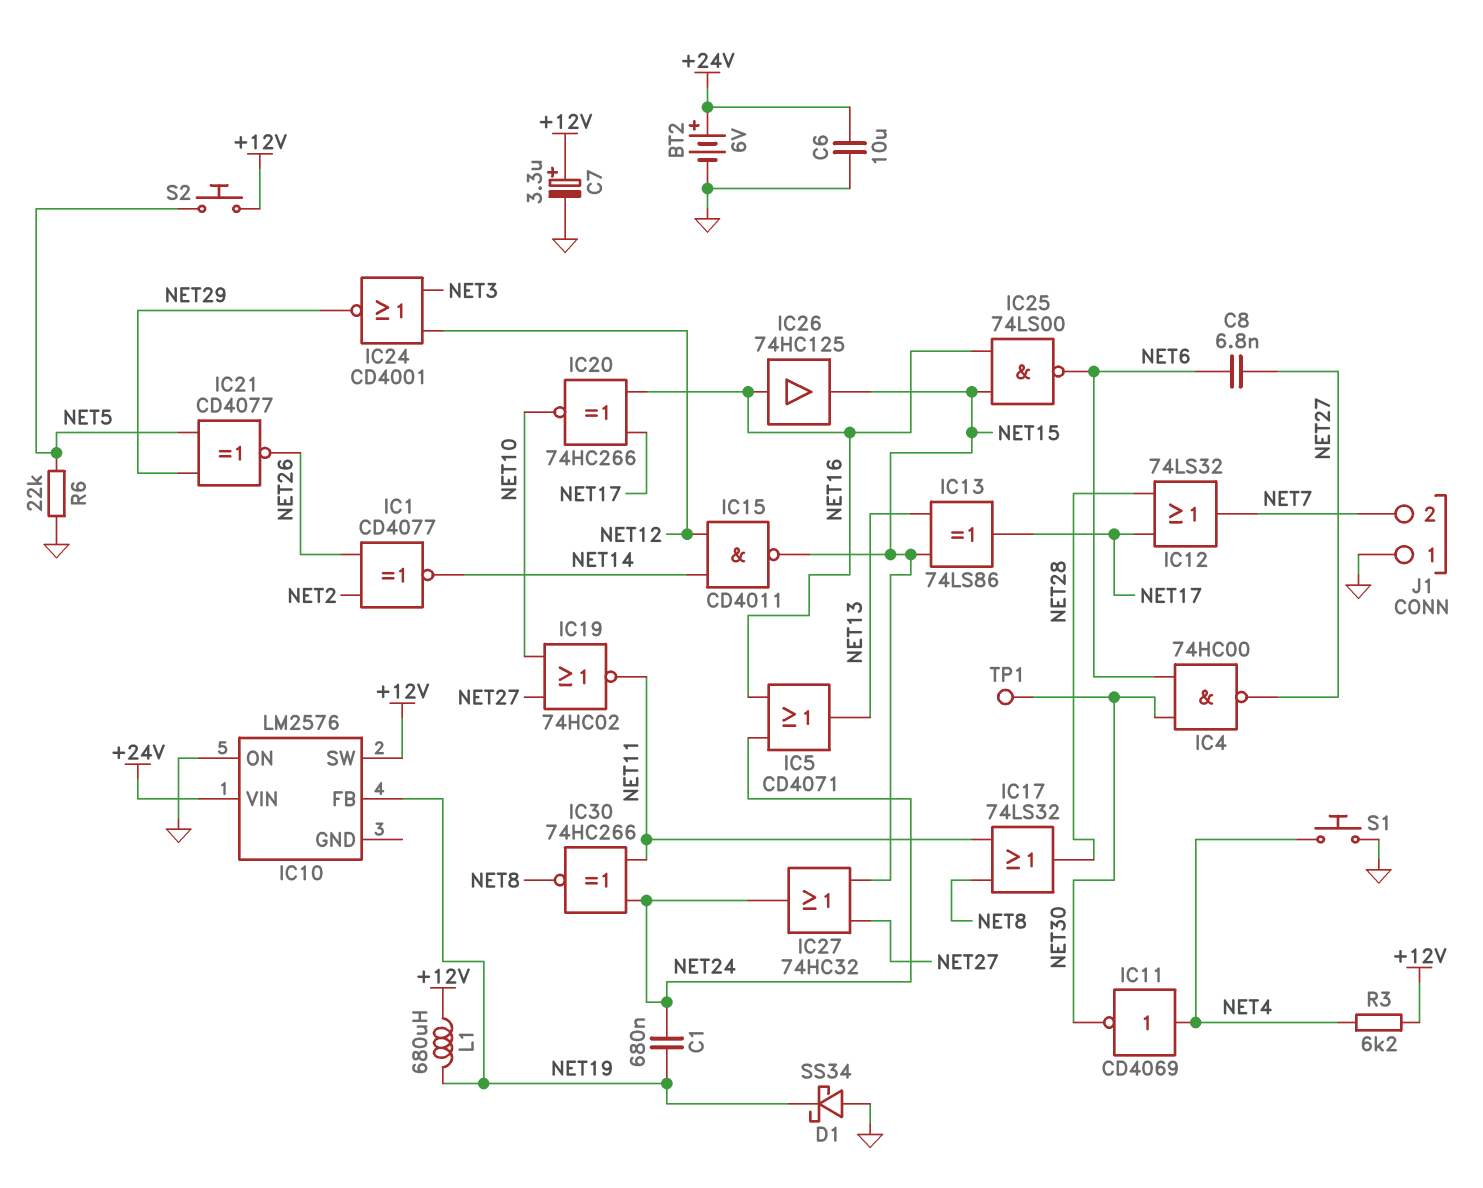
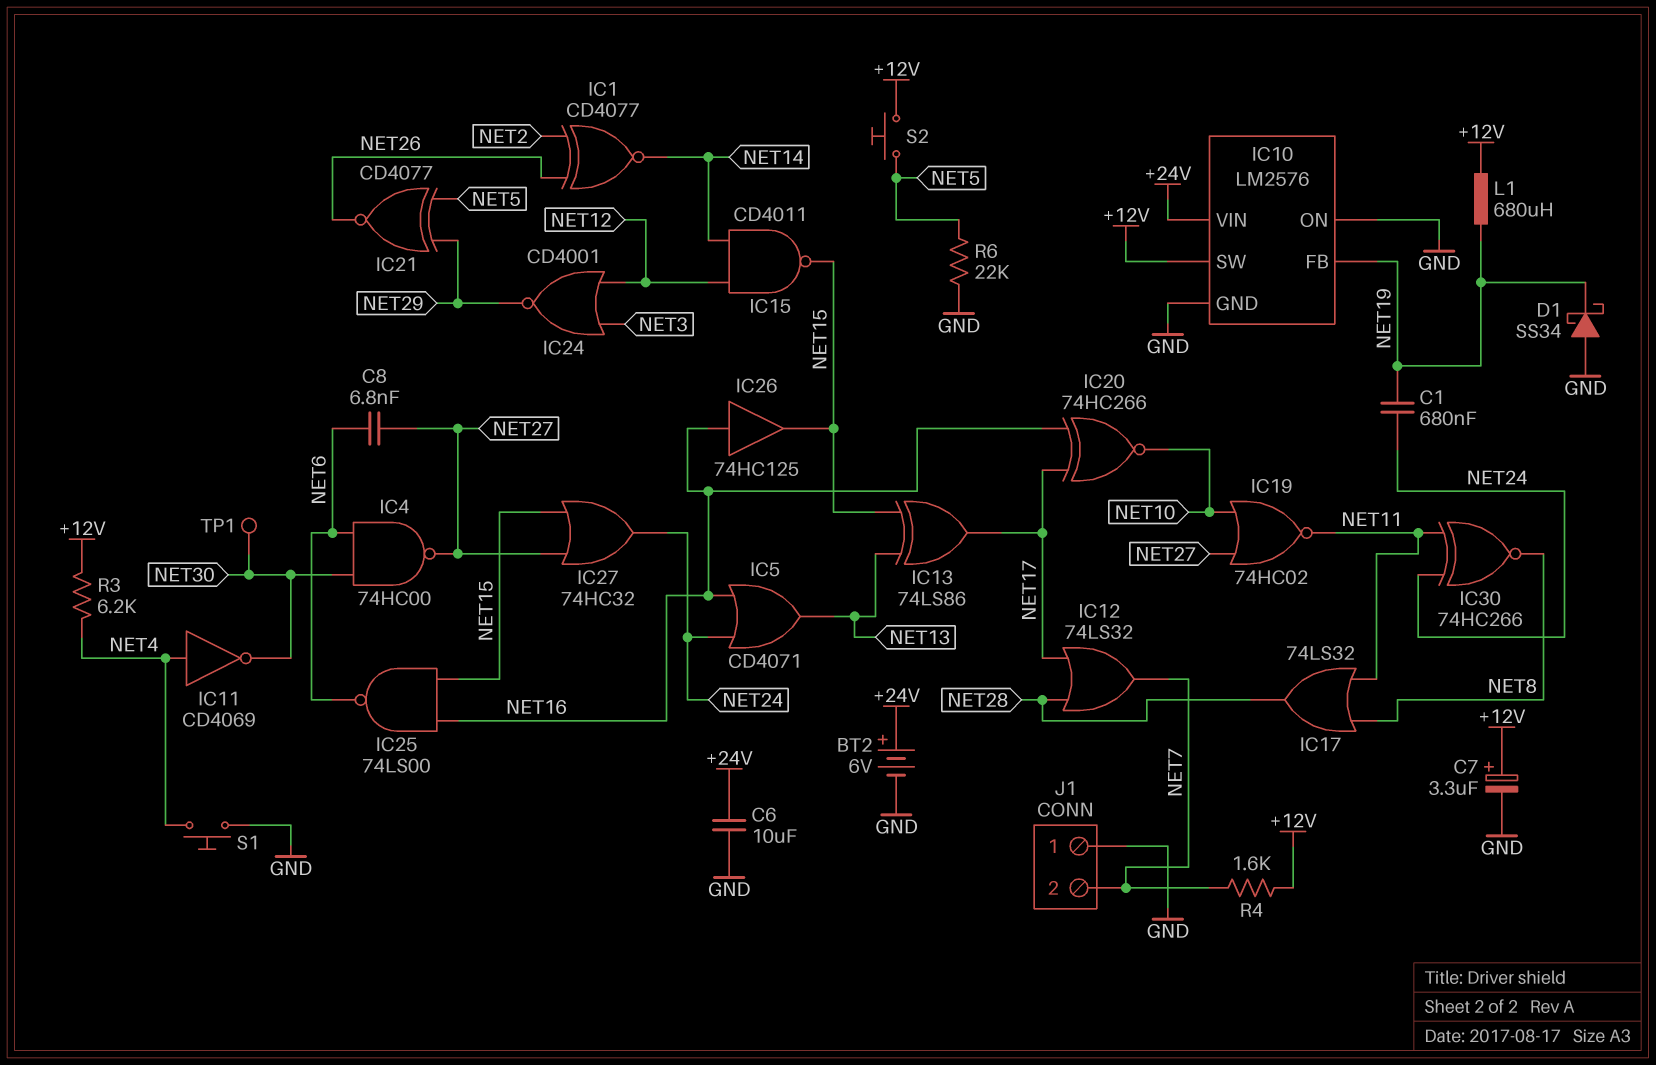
IC10 pin GND: none -> GND
R4: none -> 1.6k (+12V, NET7)

